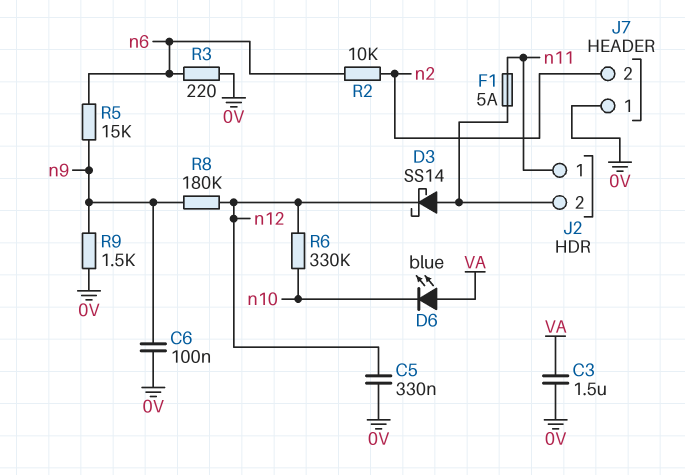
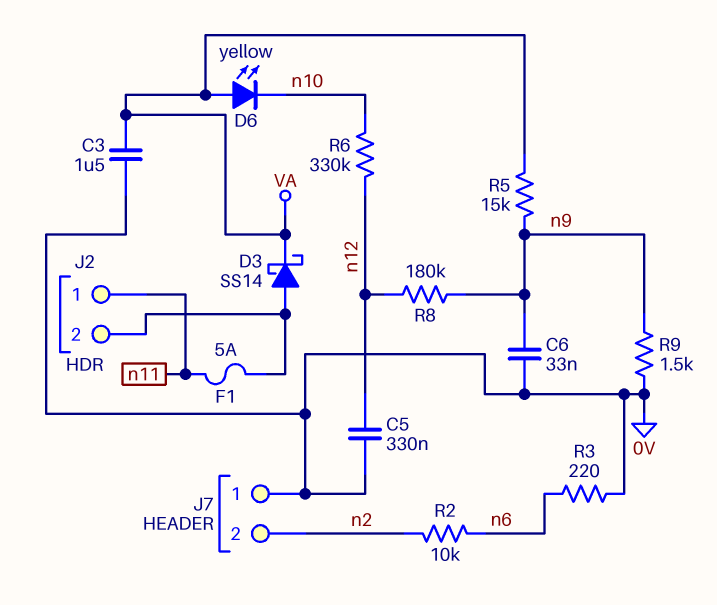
C6: 100nF (0V, n9) -> 33nF (0V, n9)
D3: schottky SS14 (A J2/2, K n12) -> schottky SS14 (A J2/2, K VA)
D6: LED blue (A VA, K n10) -> LED yellow (A VA, K n10)
R5: 15k (n6, n9) -> 15k (VA, n9)

